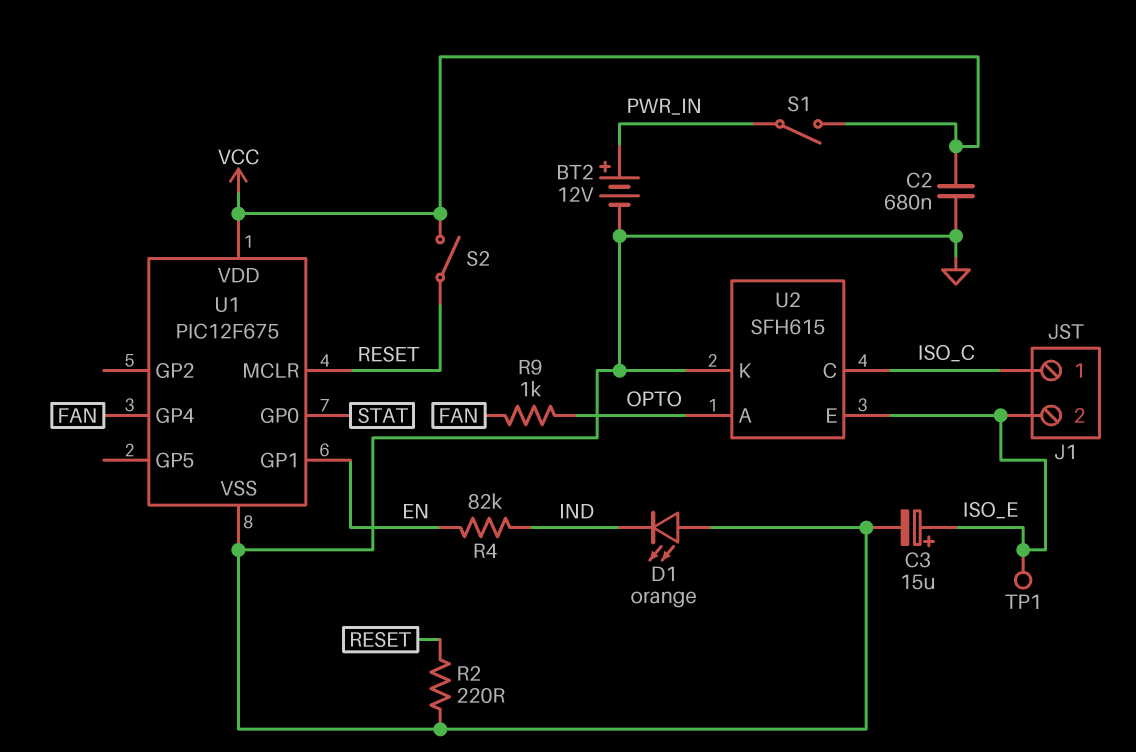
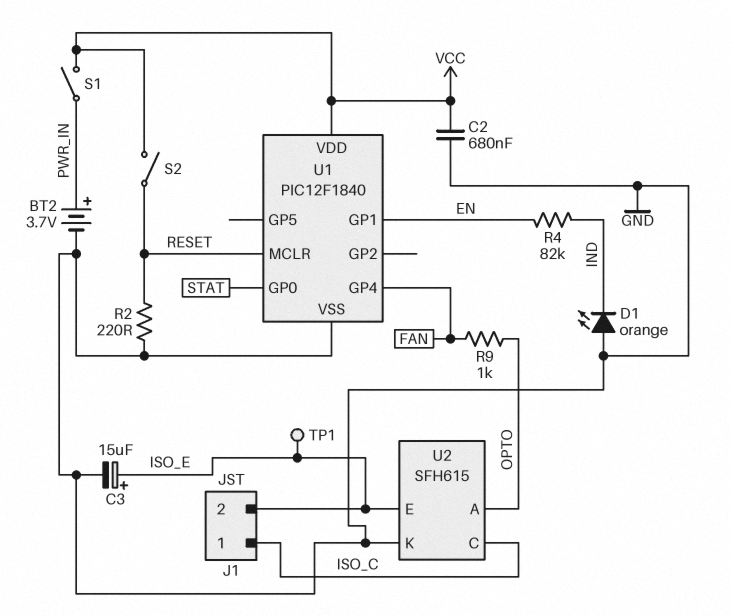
BT2: 12V (plus PWR_IN, minus GND) -> 3.7V (plus PWR_IN, minus GND)
U1: PIC12F675 -> PIC12F1840

